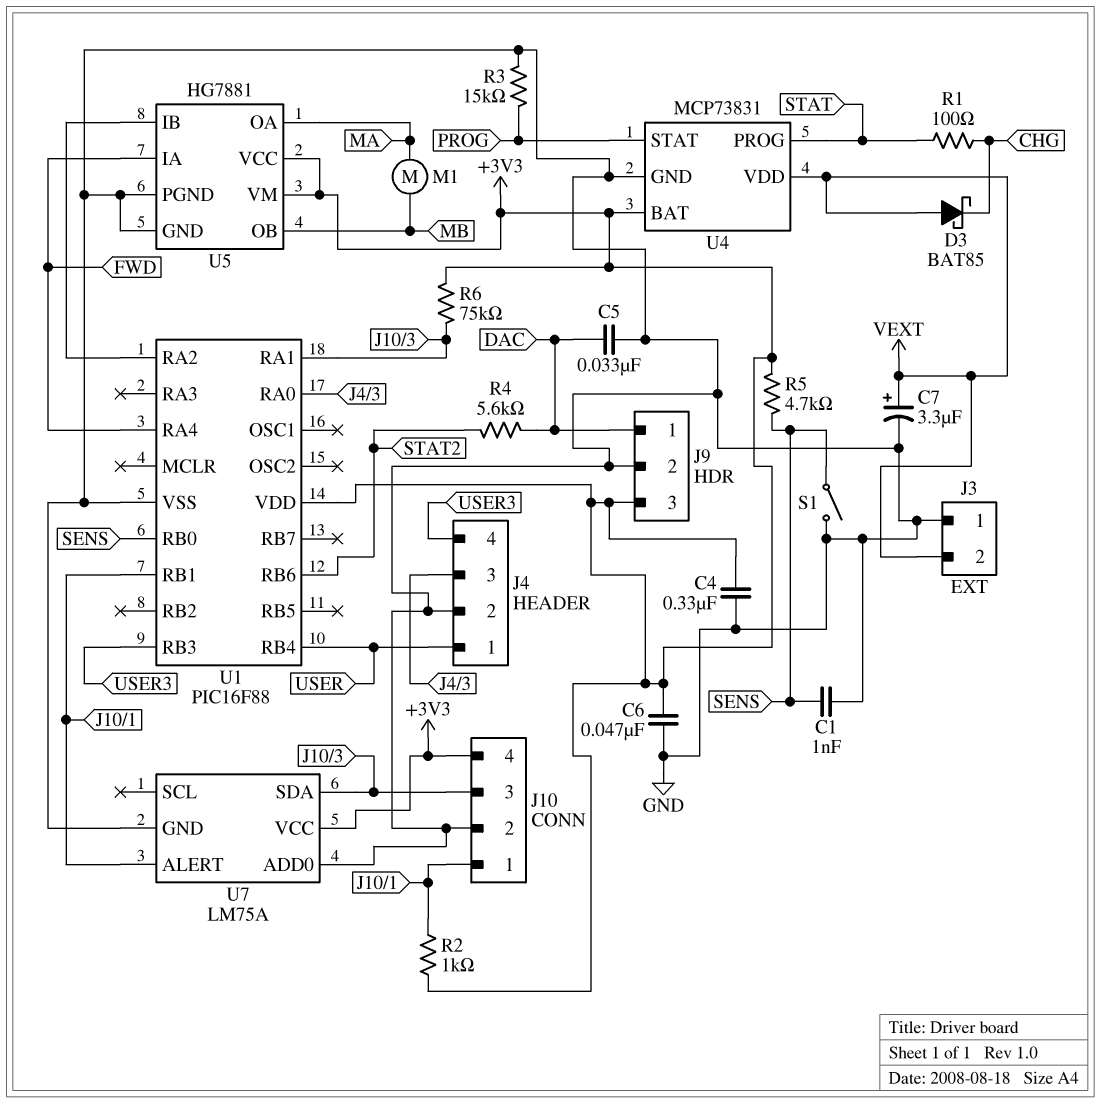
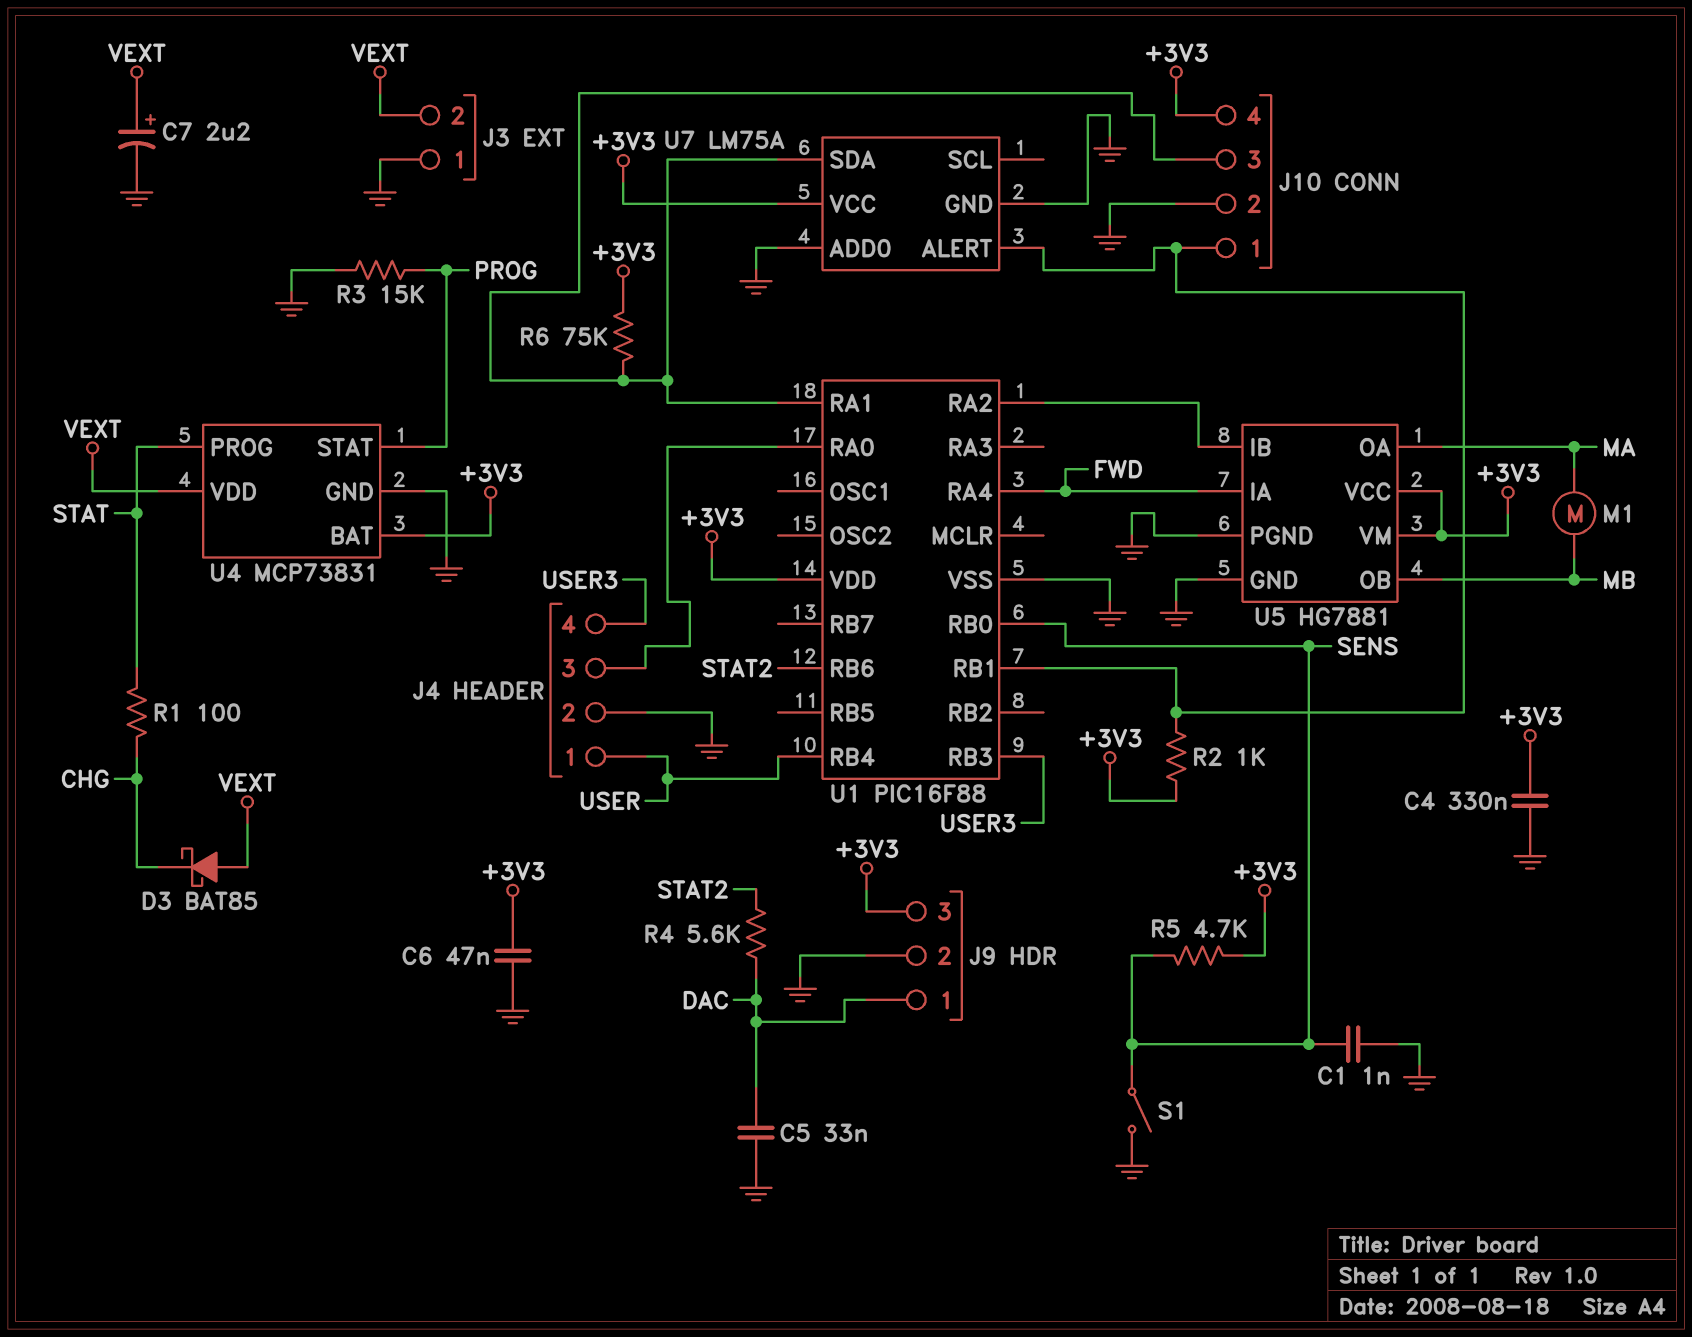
C7: 3.3uF (plus VEXT, minus GND) -> 2.2uF (plus VEXT, minus GND)

